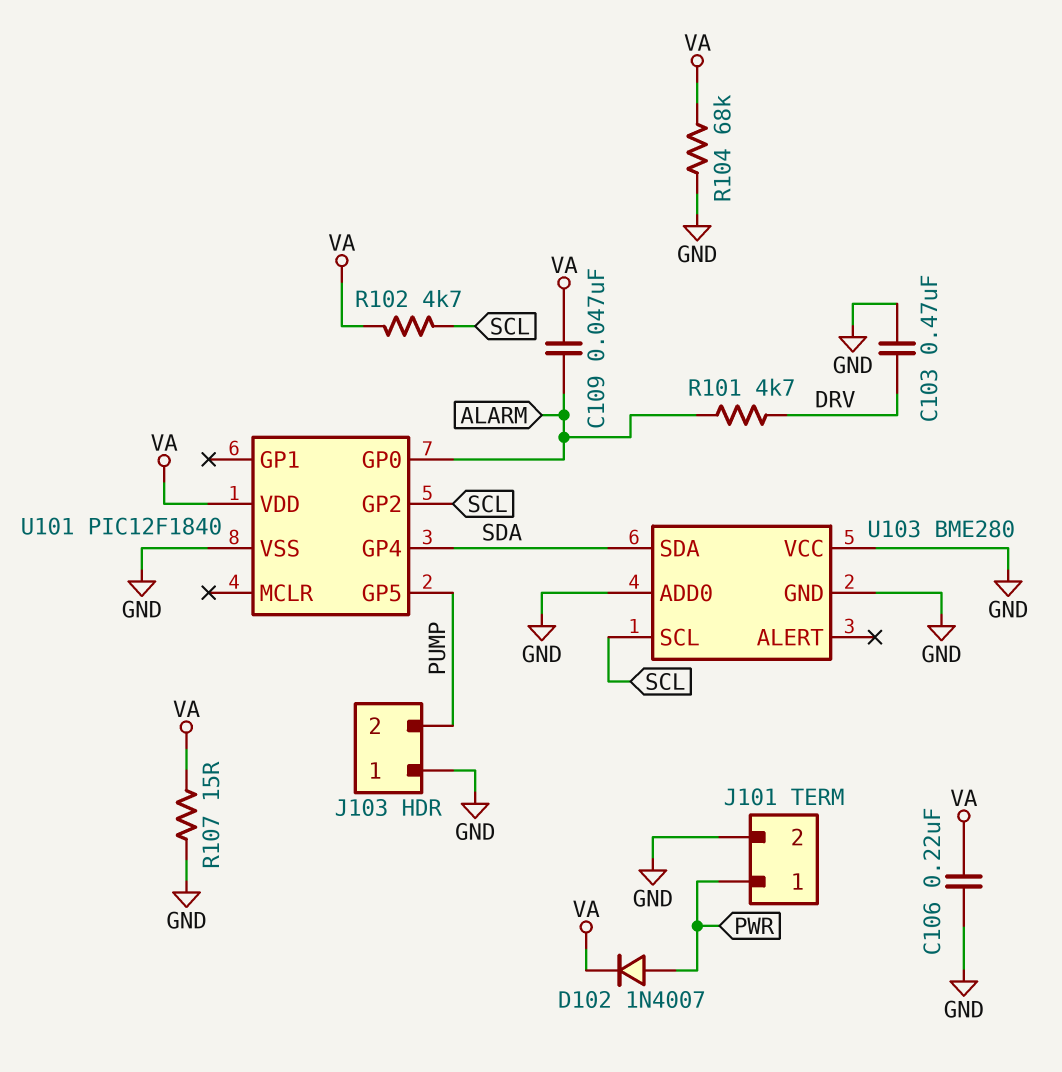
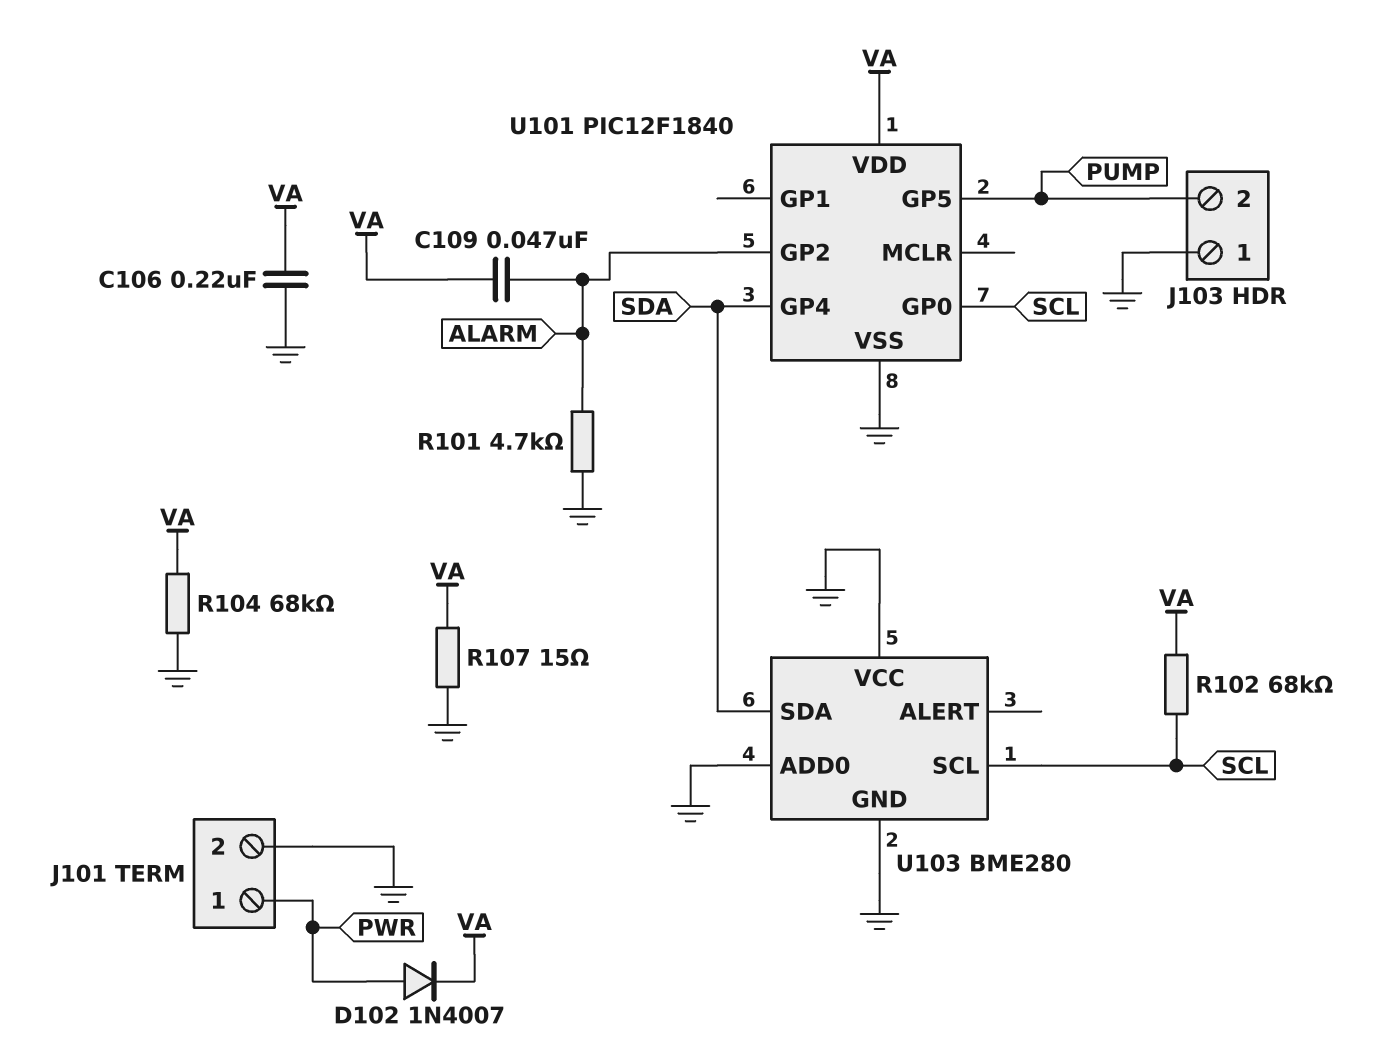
C103: 470nF (DRV, GND) -> none
R101: 4.7k (ALARM, DRV) -> 4.7k (ALARM, GND)
R102: 4.7k (SCL, VA) -> 68k (SCL, VA)
U101 pin GP0: ALARM -> SCL
U101 pin GP2: SCL -> ALARM

